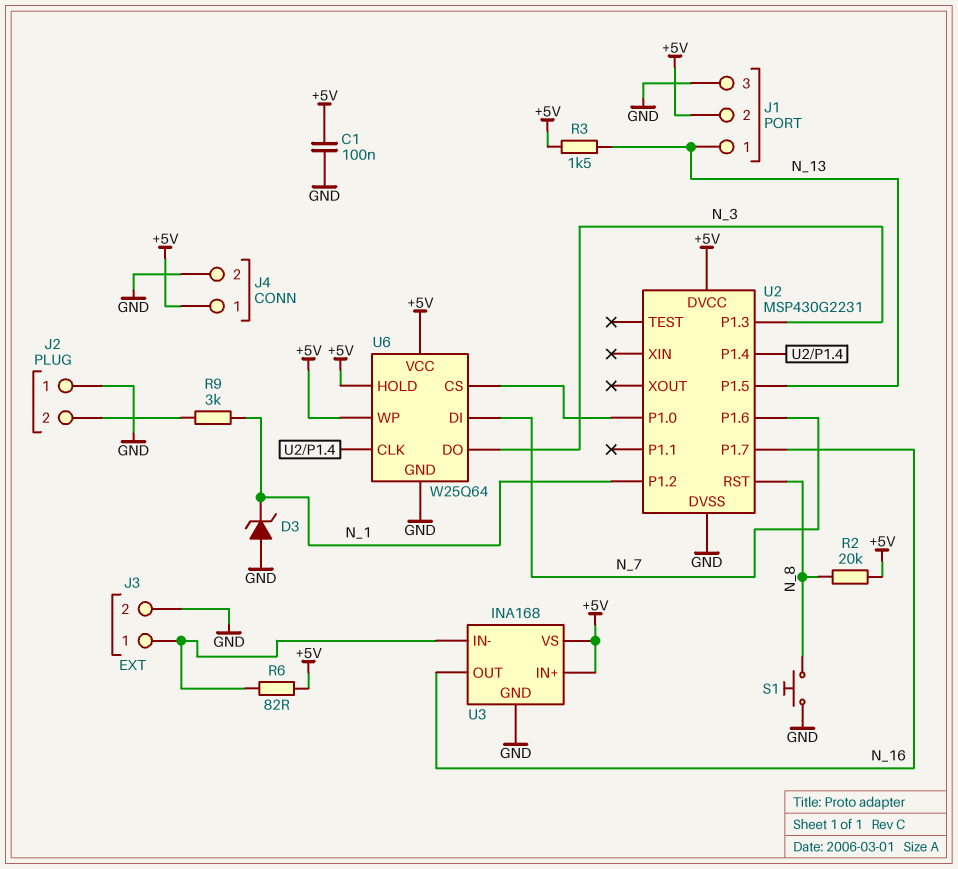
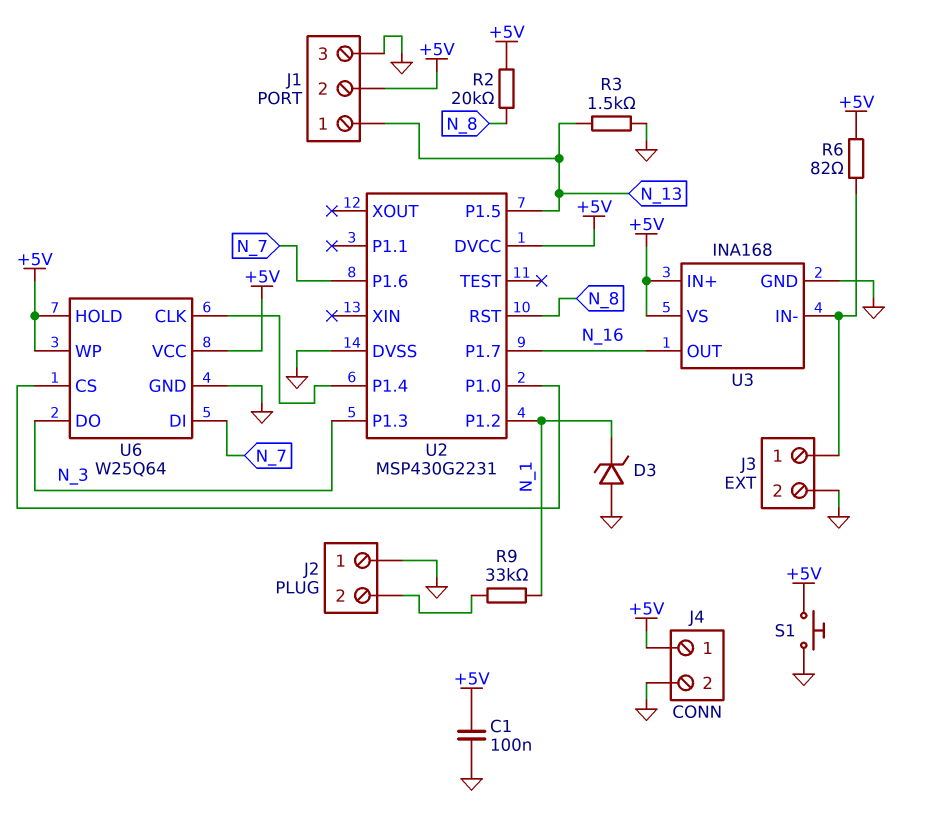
R3: 1.5k (+5V, N_13) -> 1.5k (GND, N_13)
R9: 3k (J2/2, N_1) -> 33k (J2/2, N_1)
S1: button (GND, N_8) -> button (+5V, GND)

